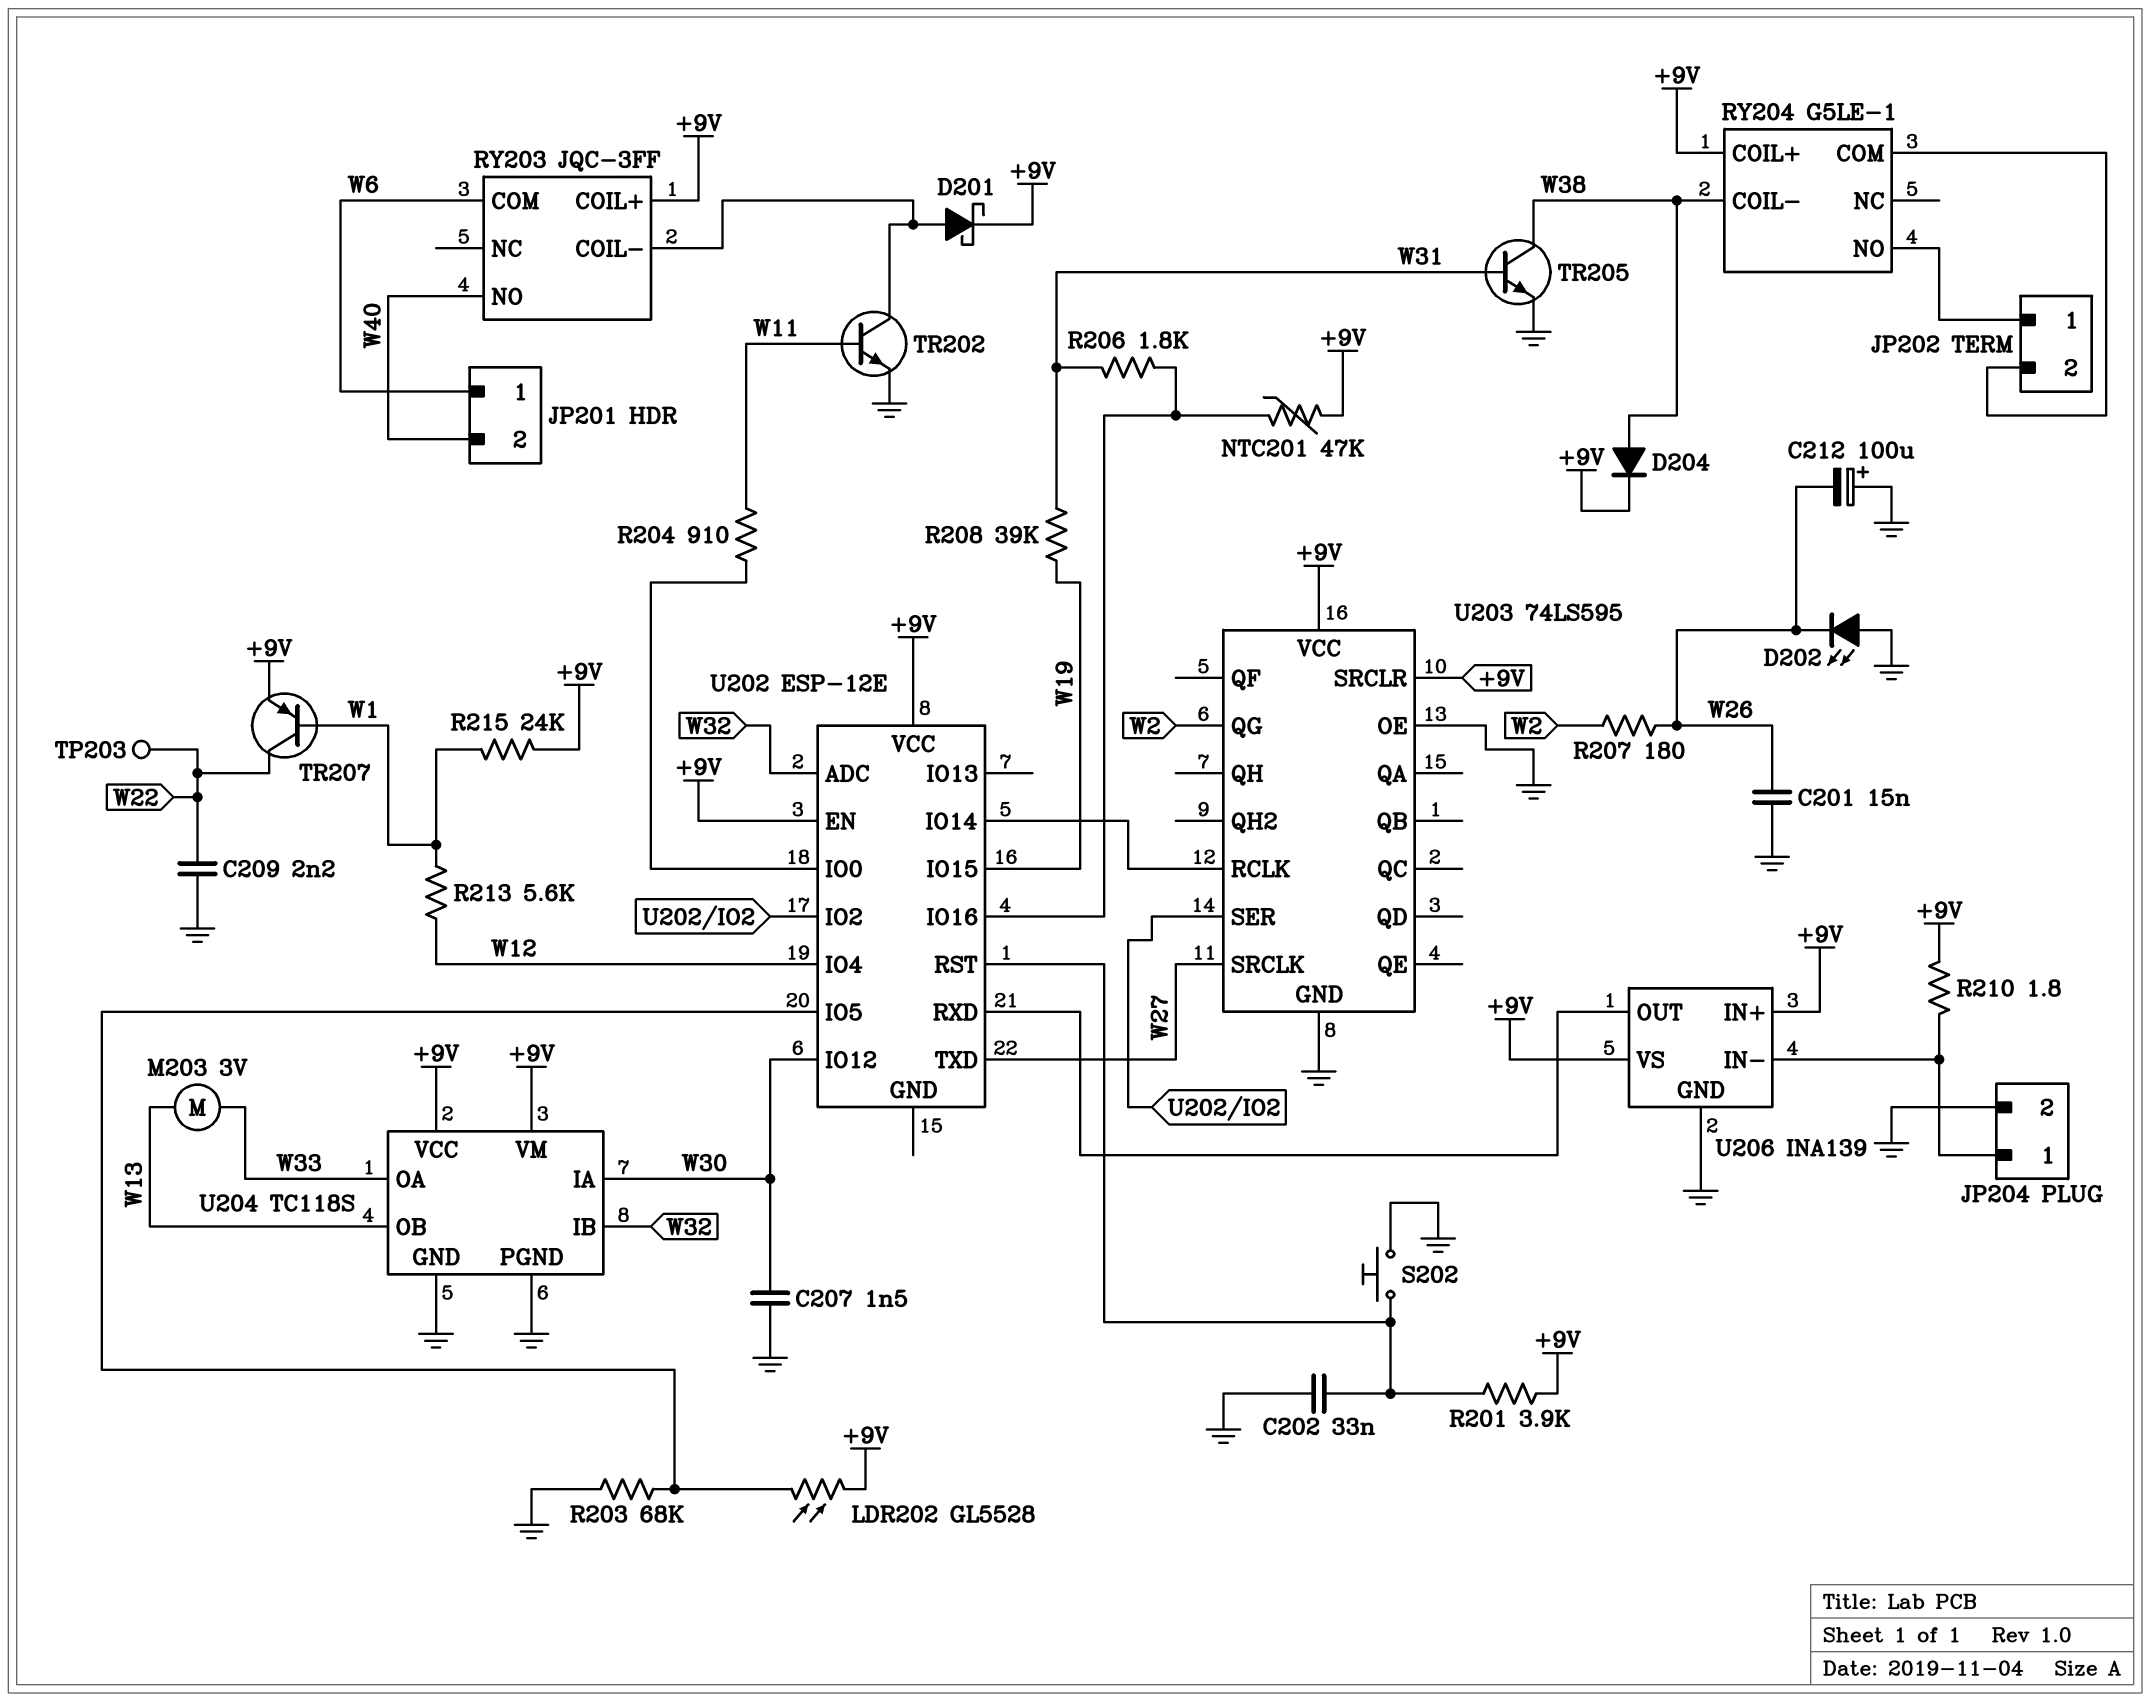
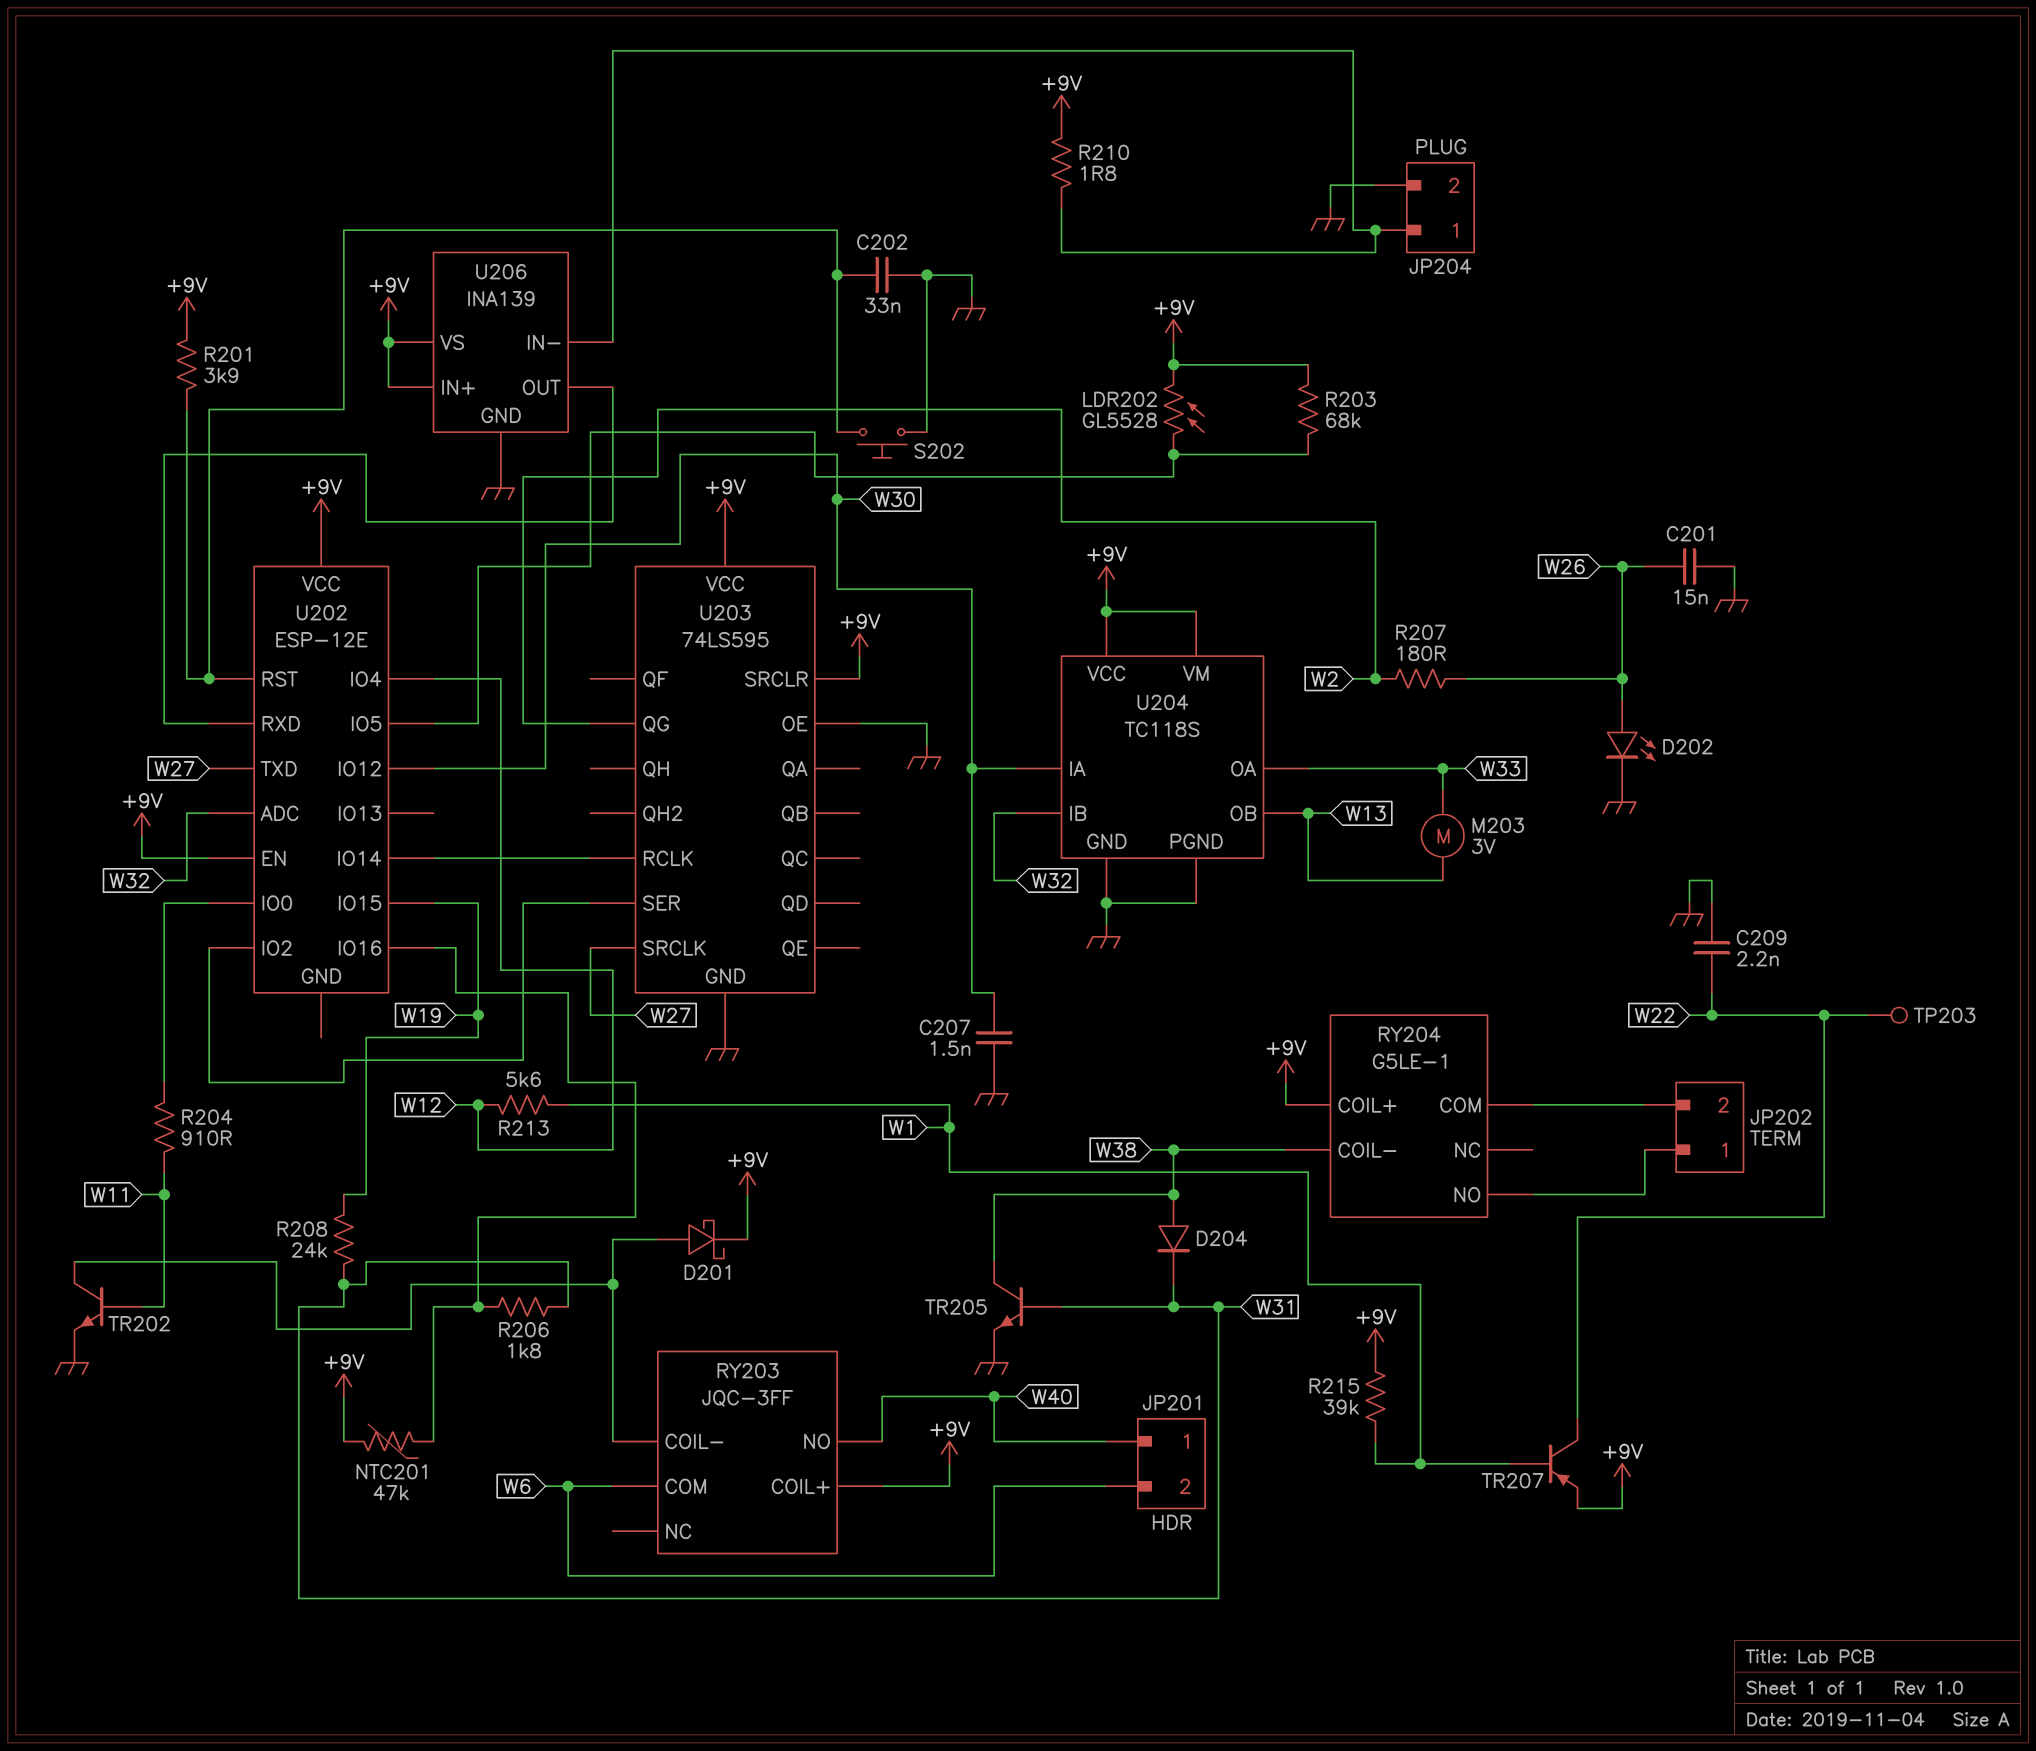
C212: 100uF (plus GND, minus W26) -> none
D202: LED (A GND, K W26) -> LED (A W26, K GND)
D204: diode (A W38, K +9V) -> diode (A W38, K W31)
JP201 pin 1: W6 -> W40
JP201 pin 2: W40 -> W6
R203: 68k (GND, U202/IO5) -> 68k (+9V, U202/IO5)
R208: 39k (W19, W31) -> 24k (W19, W31)
R215: 24k (+9V, W1) -> 39k (+9V, W1)

